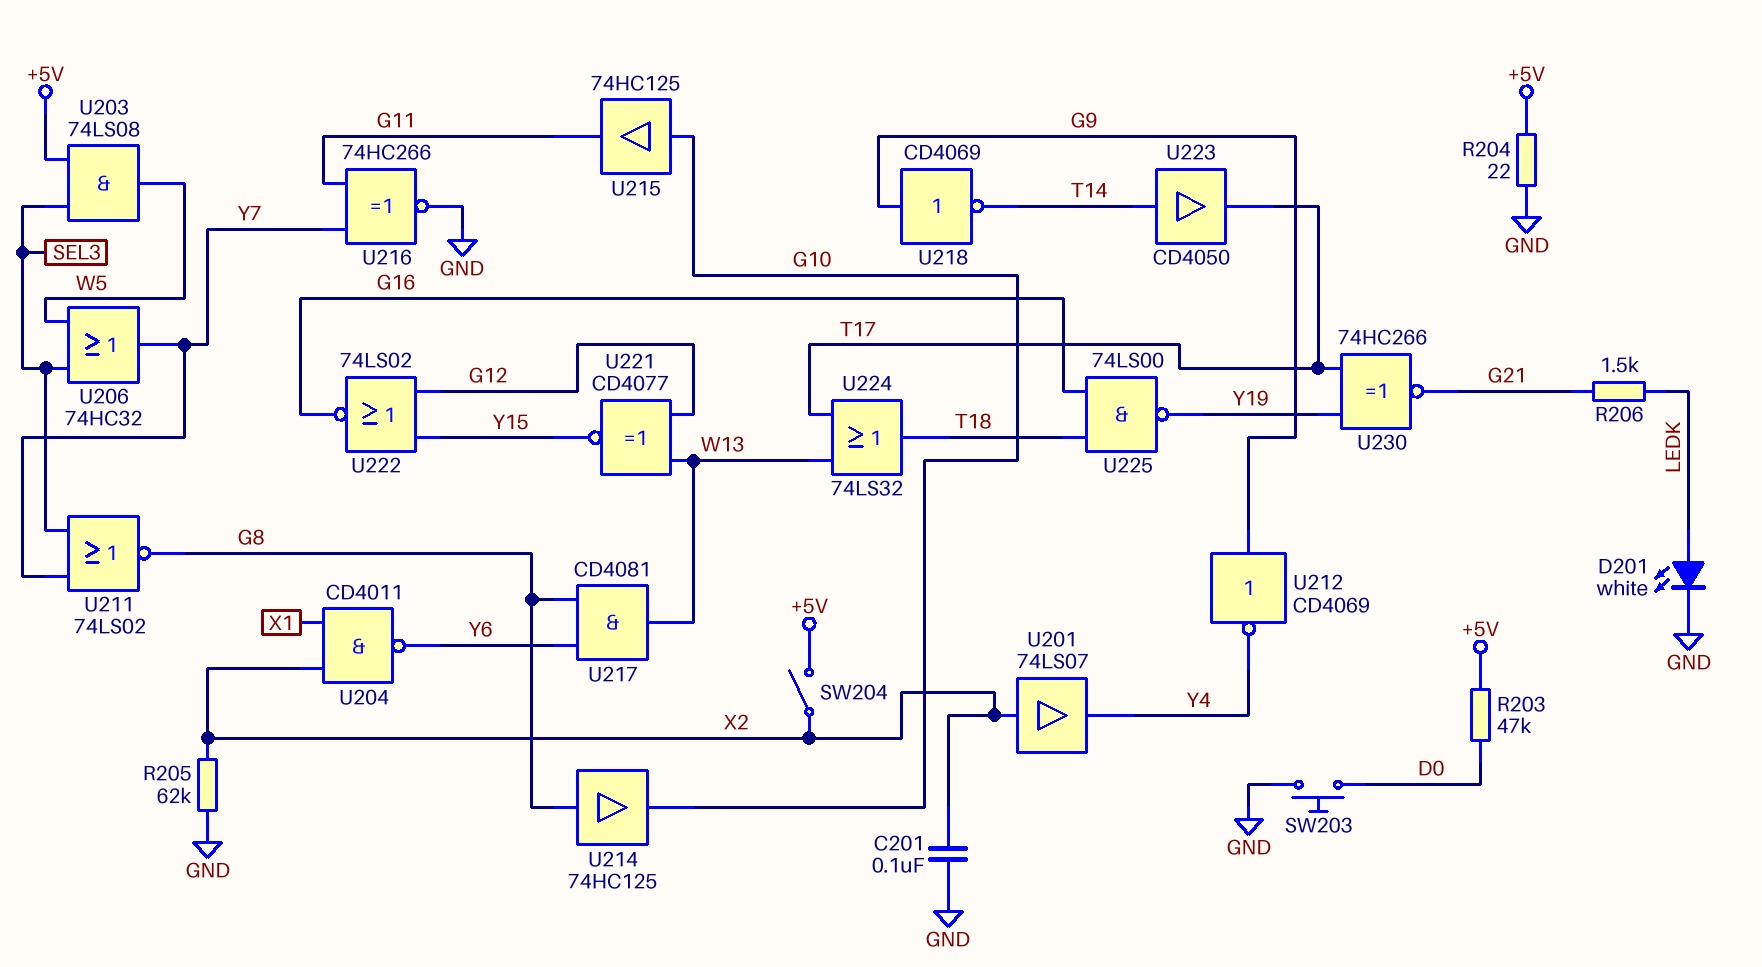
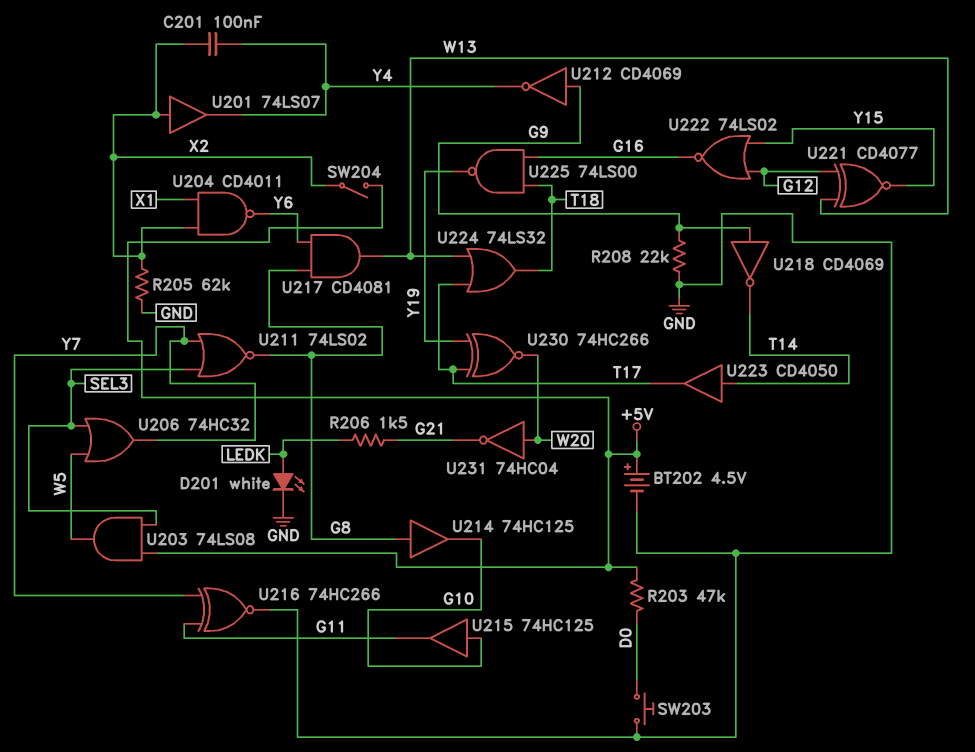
BT202: none -> 4.5V (plus +5V, minus GND)
C201: 100nF (GND, X2) -> 100nF (X2, Y4)
R204: 22 (+5V, GND) -> none
R208: none -> 22k (G9, GND)
U230: XNOR 74HC266 (in T17, in Y19, out G21) -> XNOR 74HC266 (in T17, in Y19, out W20)
U231: none -> NOT 74HC04 (in W20, out G21)

